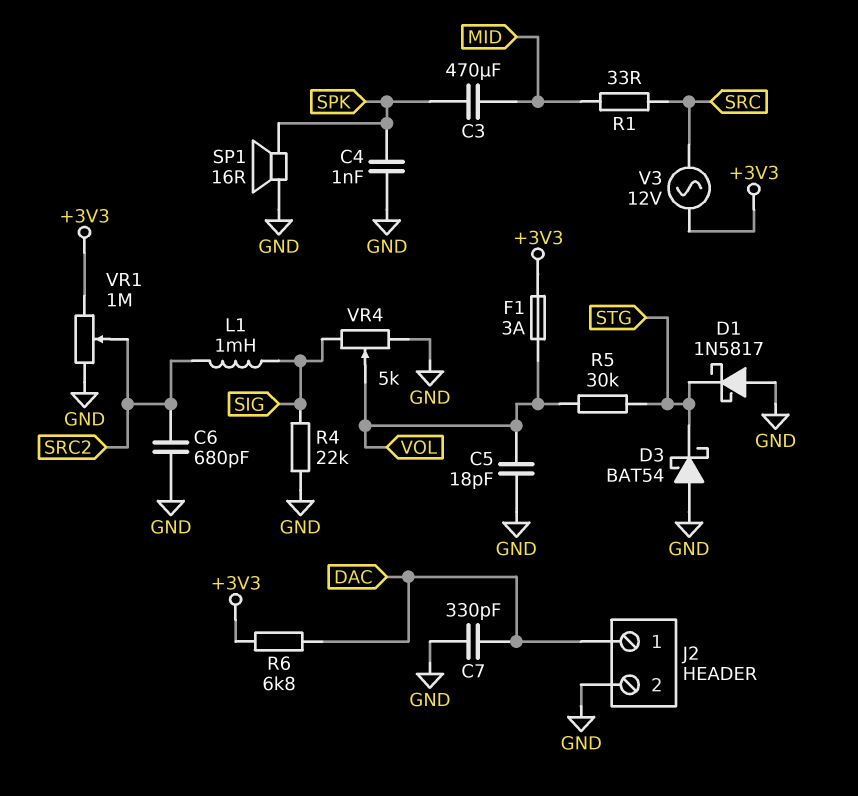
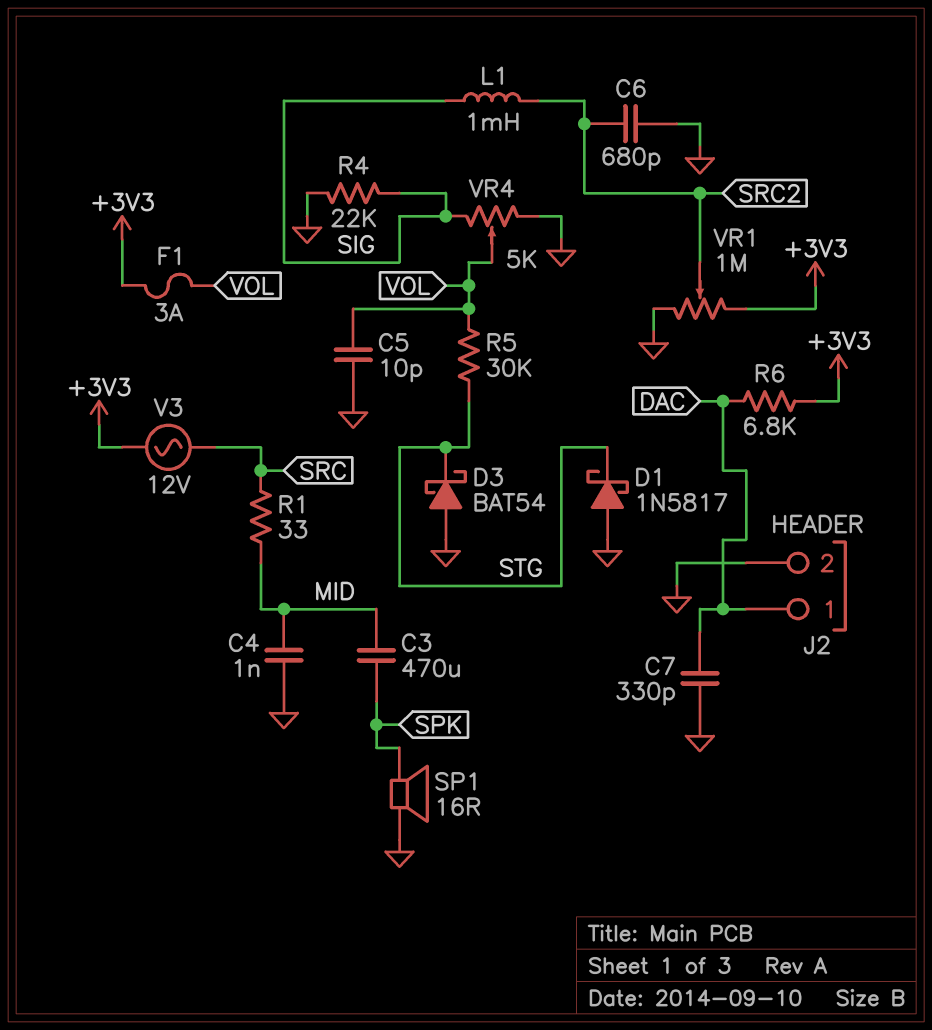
C4: 1nF (GND, SPK) -> 1nF (GND, MID)
C5: 18pF (GND, VOL) -> 10pF (GND, VOL)

